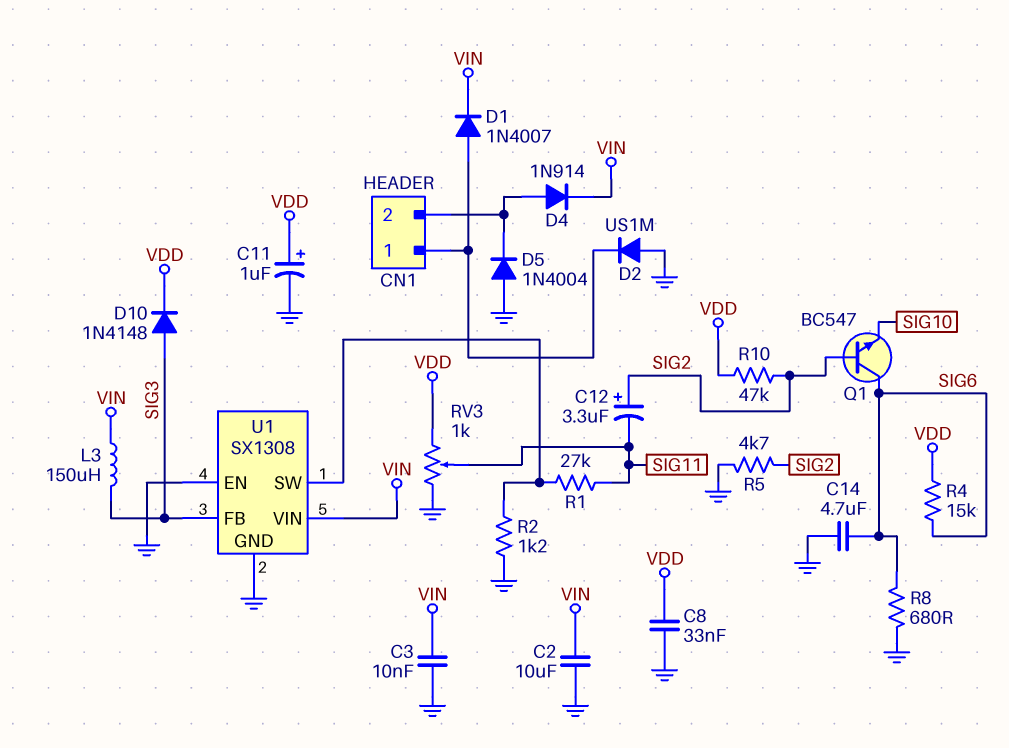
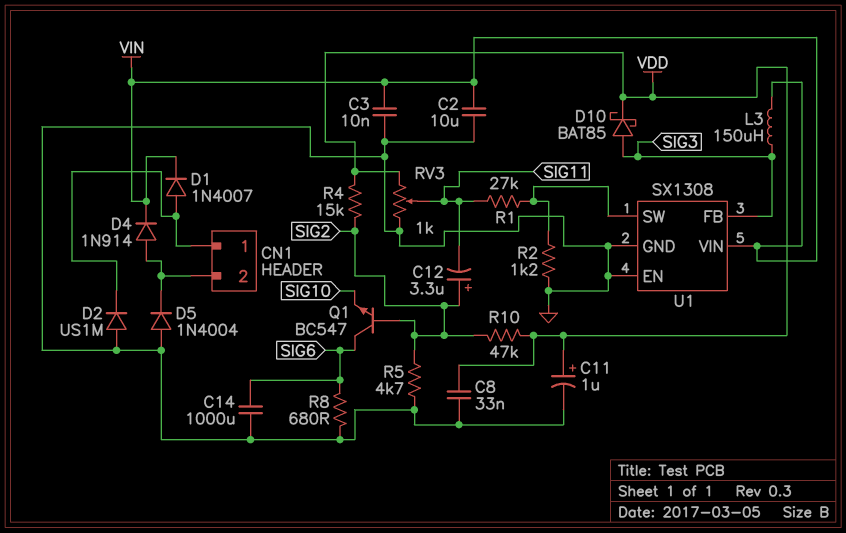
C14: 4.7uF (GND, SIG6) -> 1000uF (GND, SIG6)
D10: diode 1N4148 (A SIG3, K VDD) -> schottky BAT85 (A SIG3, K VDD)
R4: 15k (SIG6, VDD) -> 15k (SIG2, VDD)

